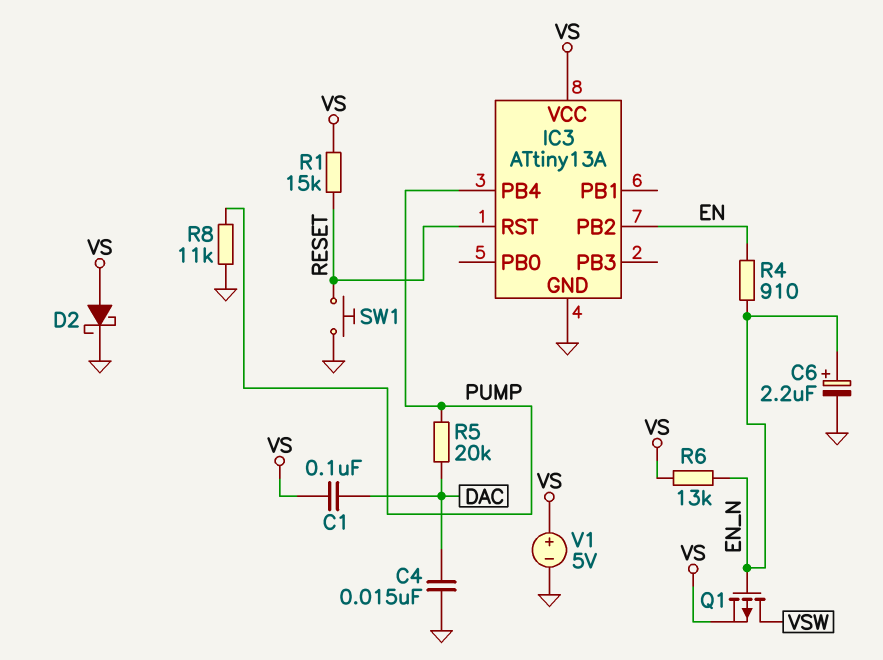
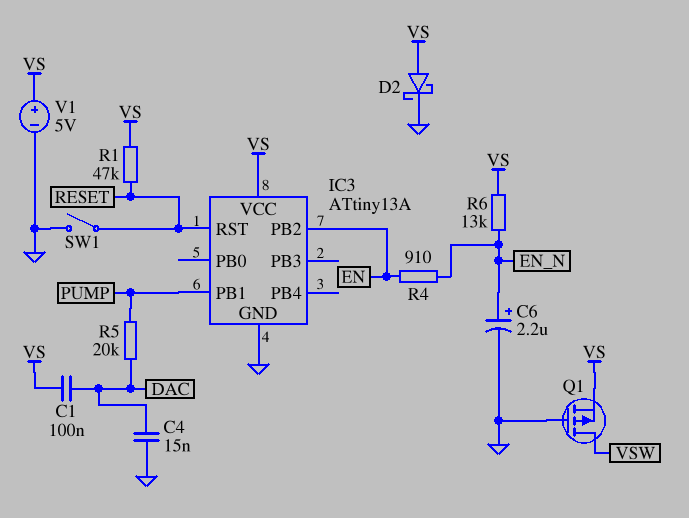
IC3 pin PB1: none -> PUMP
IC3 pin PB4: PUMP -> none
Q1: PMOS (G EN_N, D VSW, S VS) -> PMOS (G GND, D VSW, S VS)
R1: 15k (RESET, VS) -> 47k (RESET, VS)
R8: 11k (GND, PUMP) -> none
SW1: button (GND, RESET) -> switch (GND, RESET)

